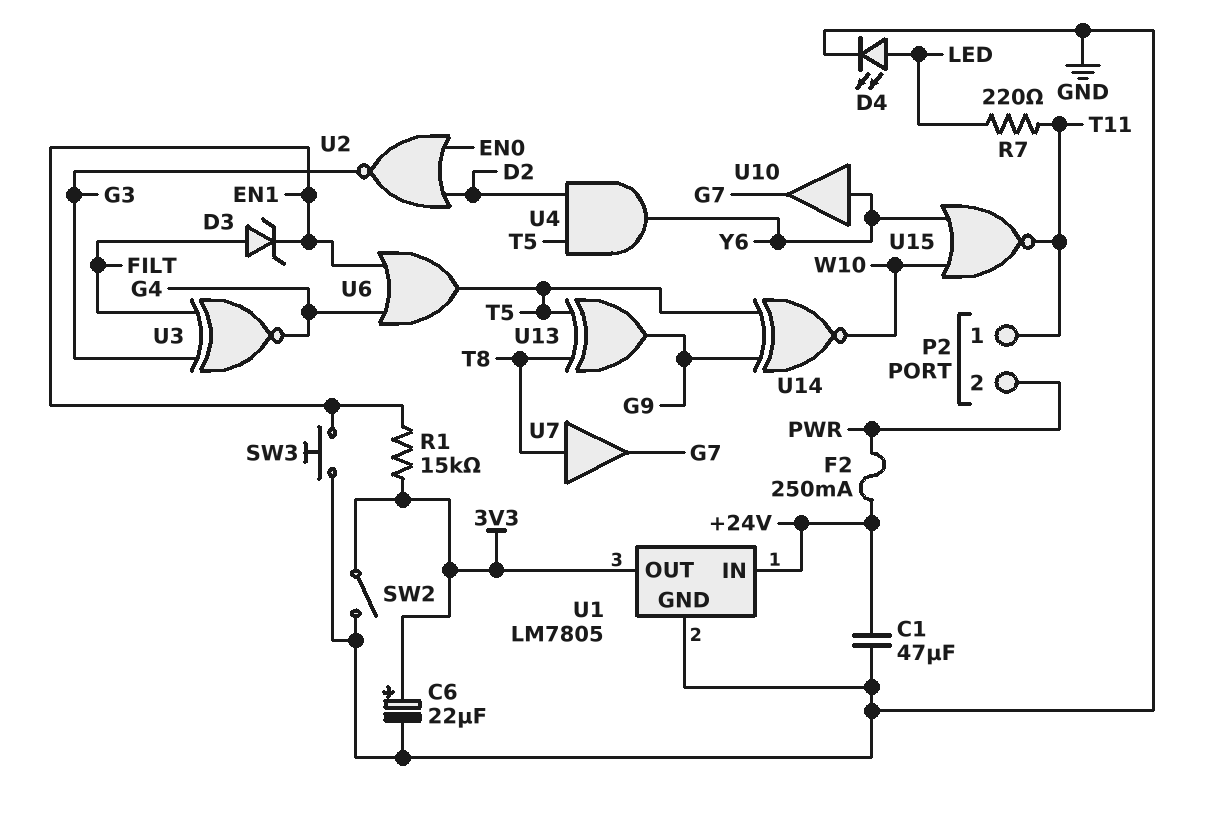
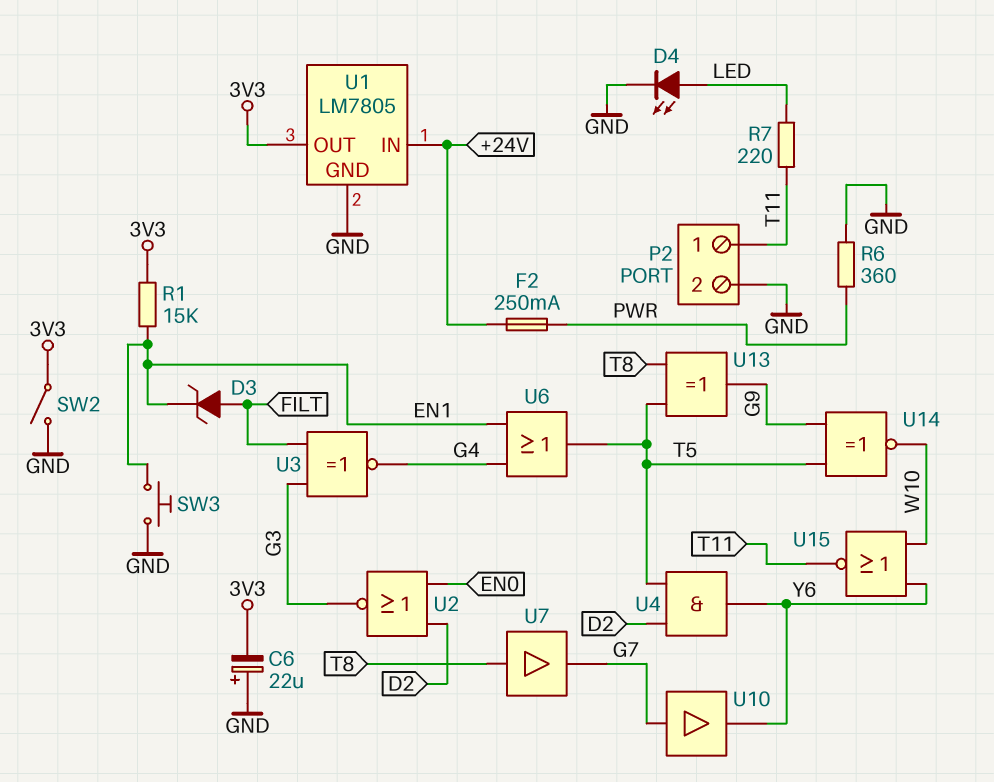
C1: 47uF (+24V, GND) -> none
C6: 22uF (plus 3V3, minus GND) -> 22uF (plus GND, minus 3V3)
P2 pin 2: PWR -> GND
R6: none -> 360 (GND, PWR)
U10: buffer (in Y6, out G7) -> buffer (in G7, out Y6)

